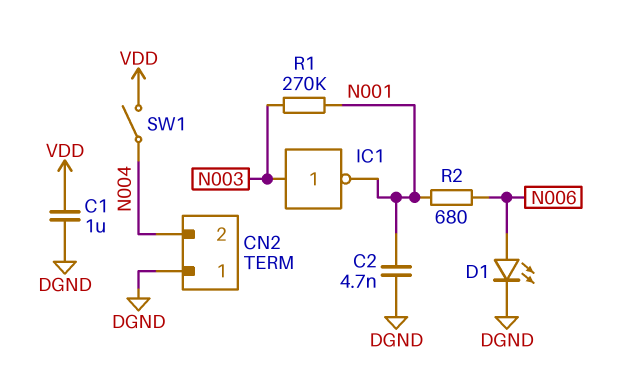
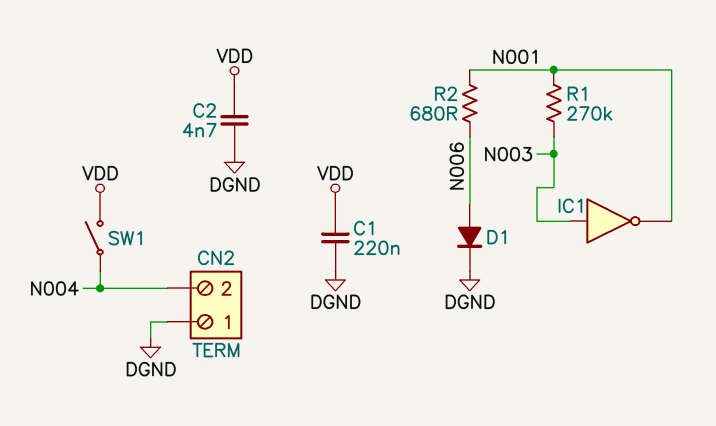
C1: 1uF (DGND, VDD) -> 220nF (DGND, VDD)
C2: 4.7nF (DGND, N001) -> 4.7nF (DGND, VDD)
D1: LED (A N006, K DGND) -> diode (A N006, K DGND)

